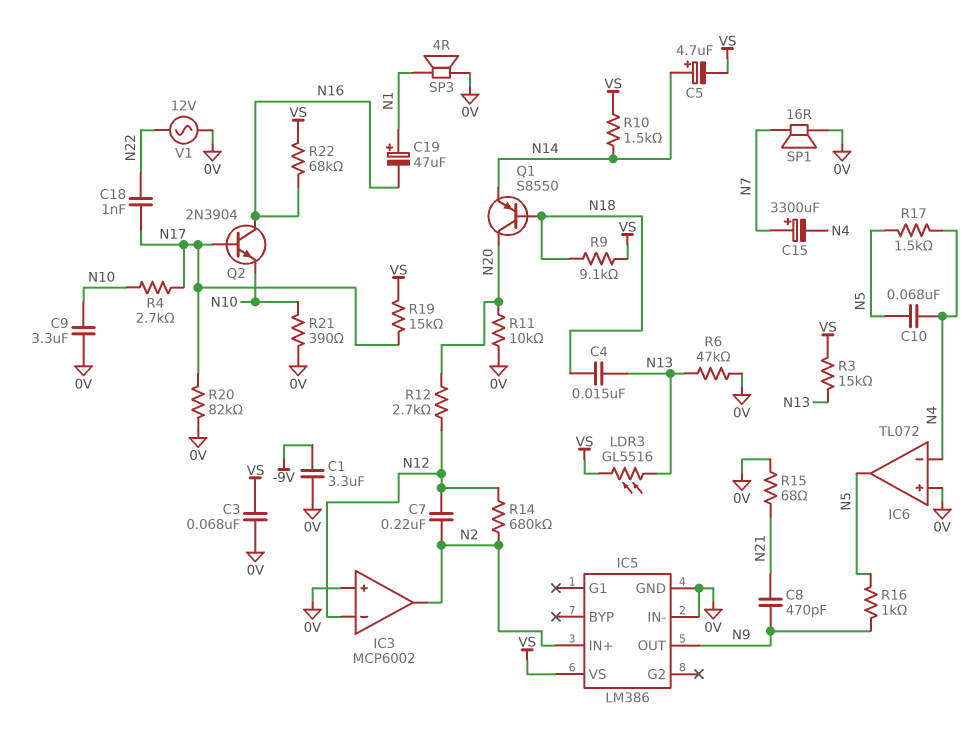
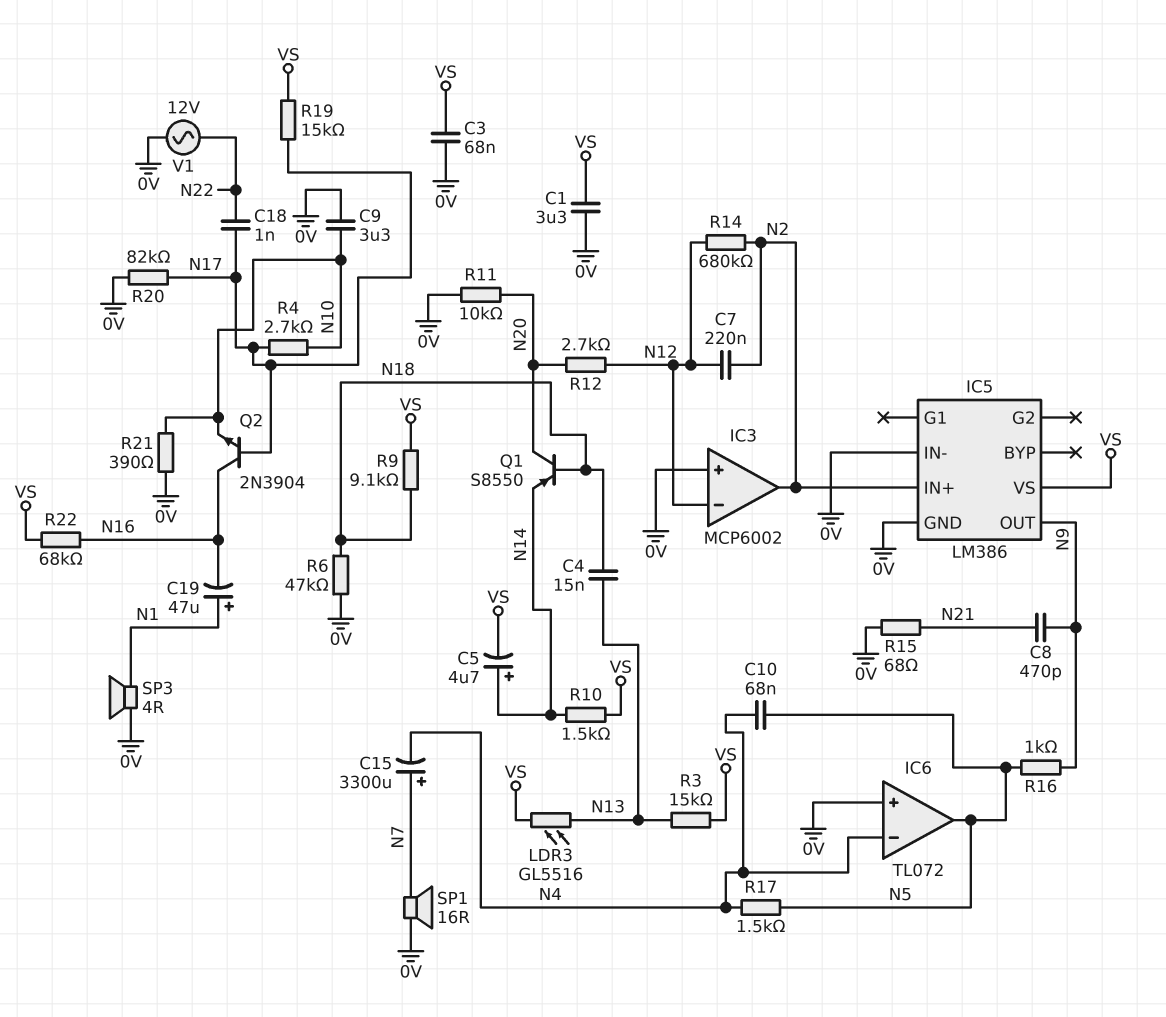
C1: 3.3uF (-9V, 0V) -> 3.3uF (0V, VS)
R6: 47k (0V, N13) -> 47k (0V, N18)

